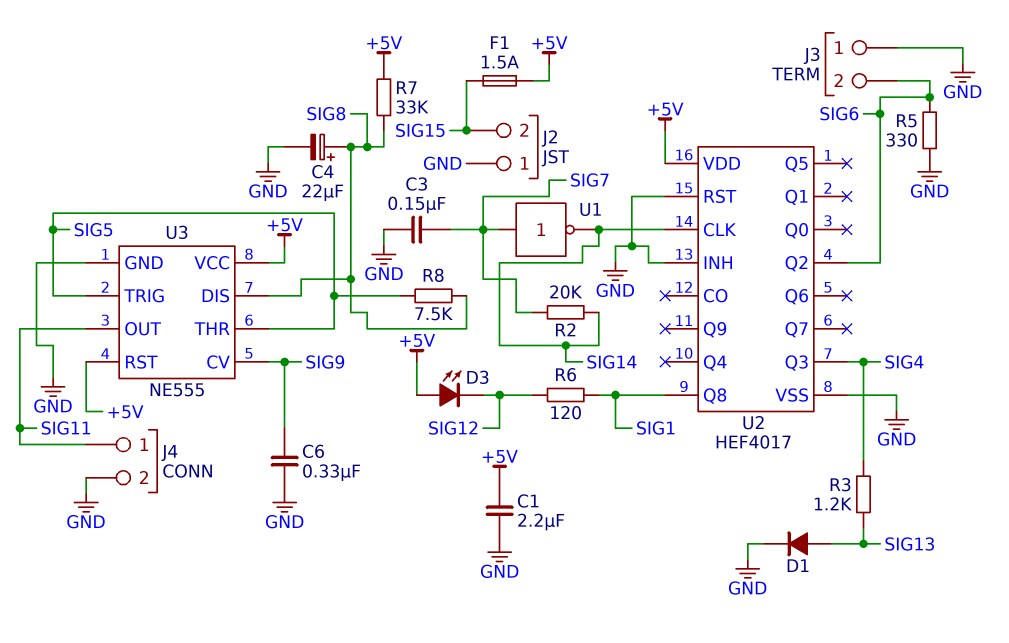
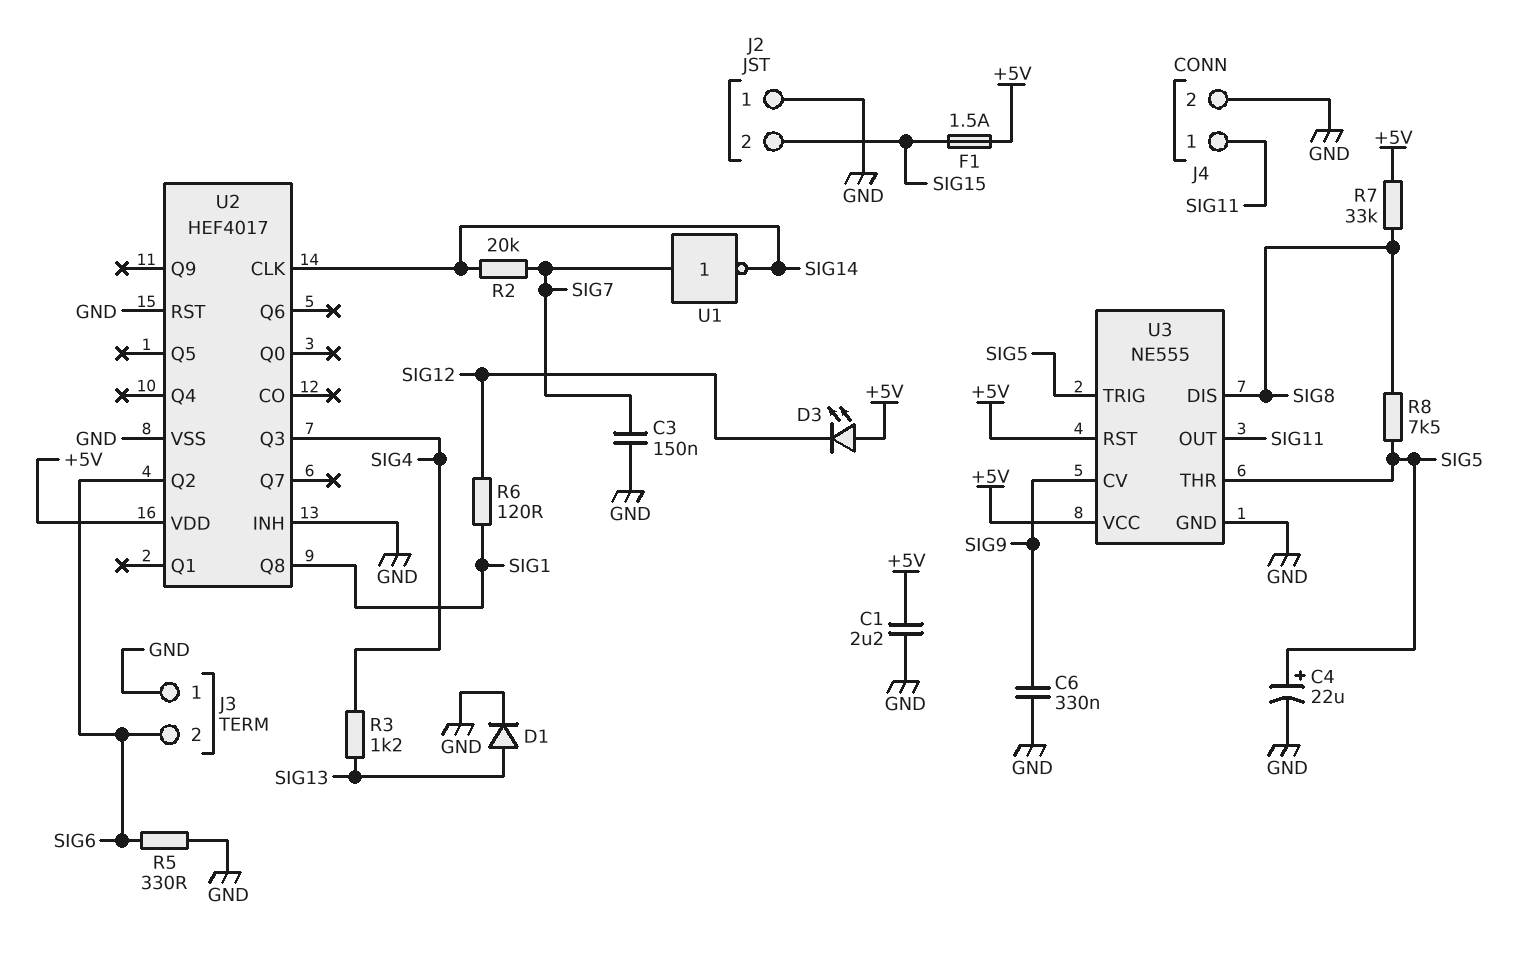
C4: 22uF (plus SIG8, minus GND) -> 22uF (plus SIG5, minus GND)

